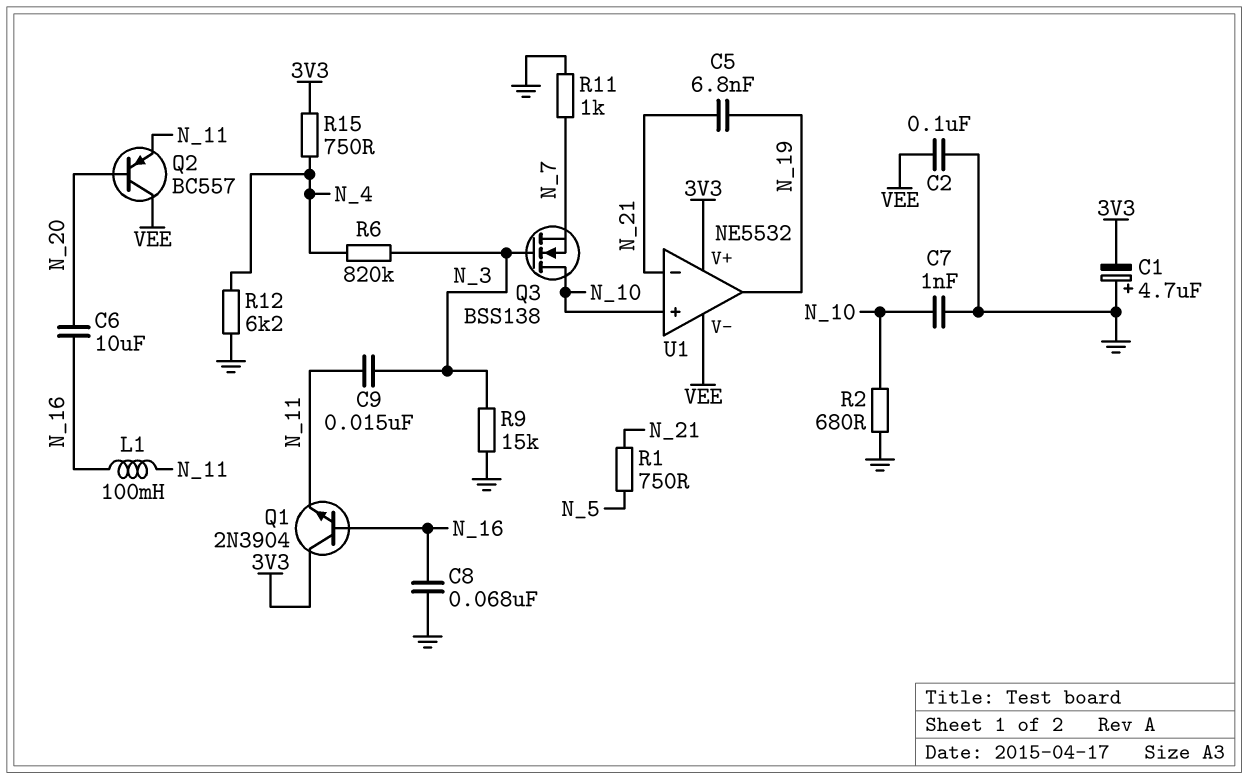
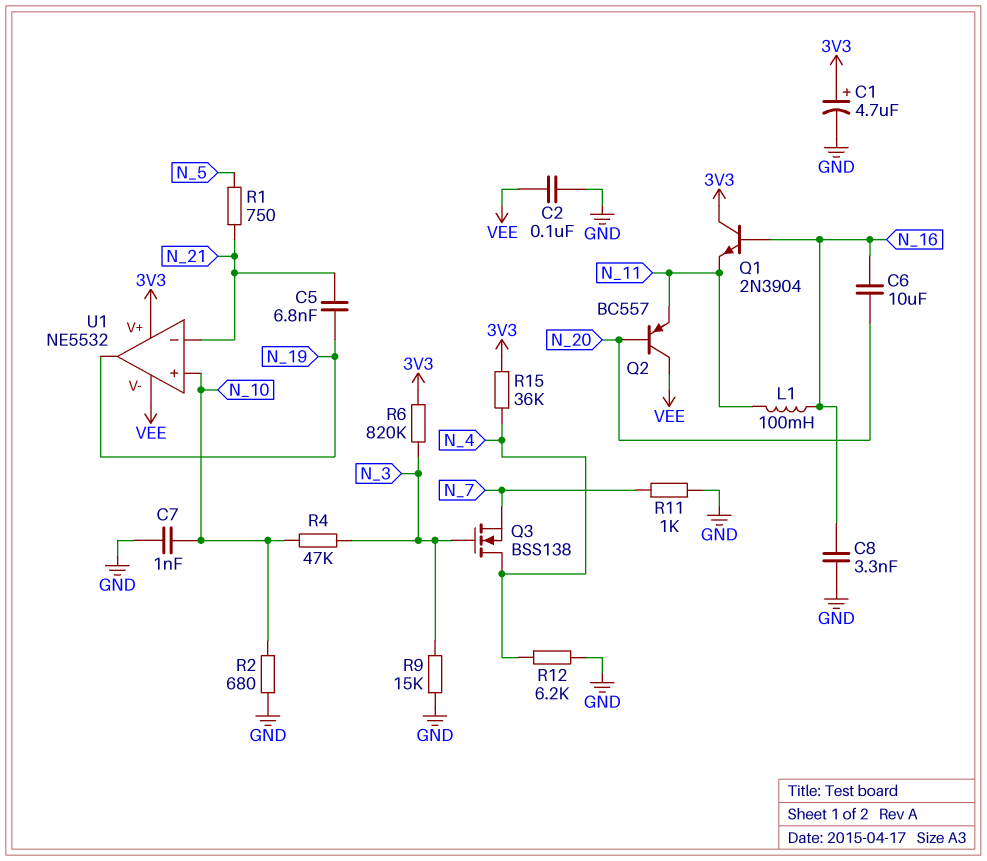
C1: 4.7uF (plus GND, minus 3V3) -> 4.7uF (plus 3V3, minus GND)
C8: 68nF (GND, N_16) -> 3.3nF (GND, N_16)
C9: 15nF (N_3, N_11) -> none
Q3: NMOS BSS138 (G N_3, D N_10, S N_7) -> NMOS BSS138 (G N_3, D N_4, S N_7)
R4: none -> 47k (N_3, N_10)
R6: 820k (N_3, N_4) -> 820k (3V3, N_3)
R15: 750 (3V3, N_4) -> 36k (3V3, N_4)

